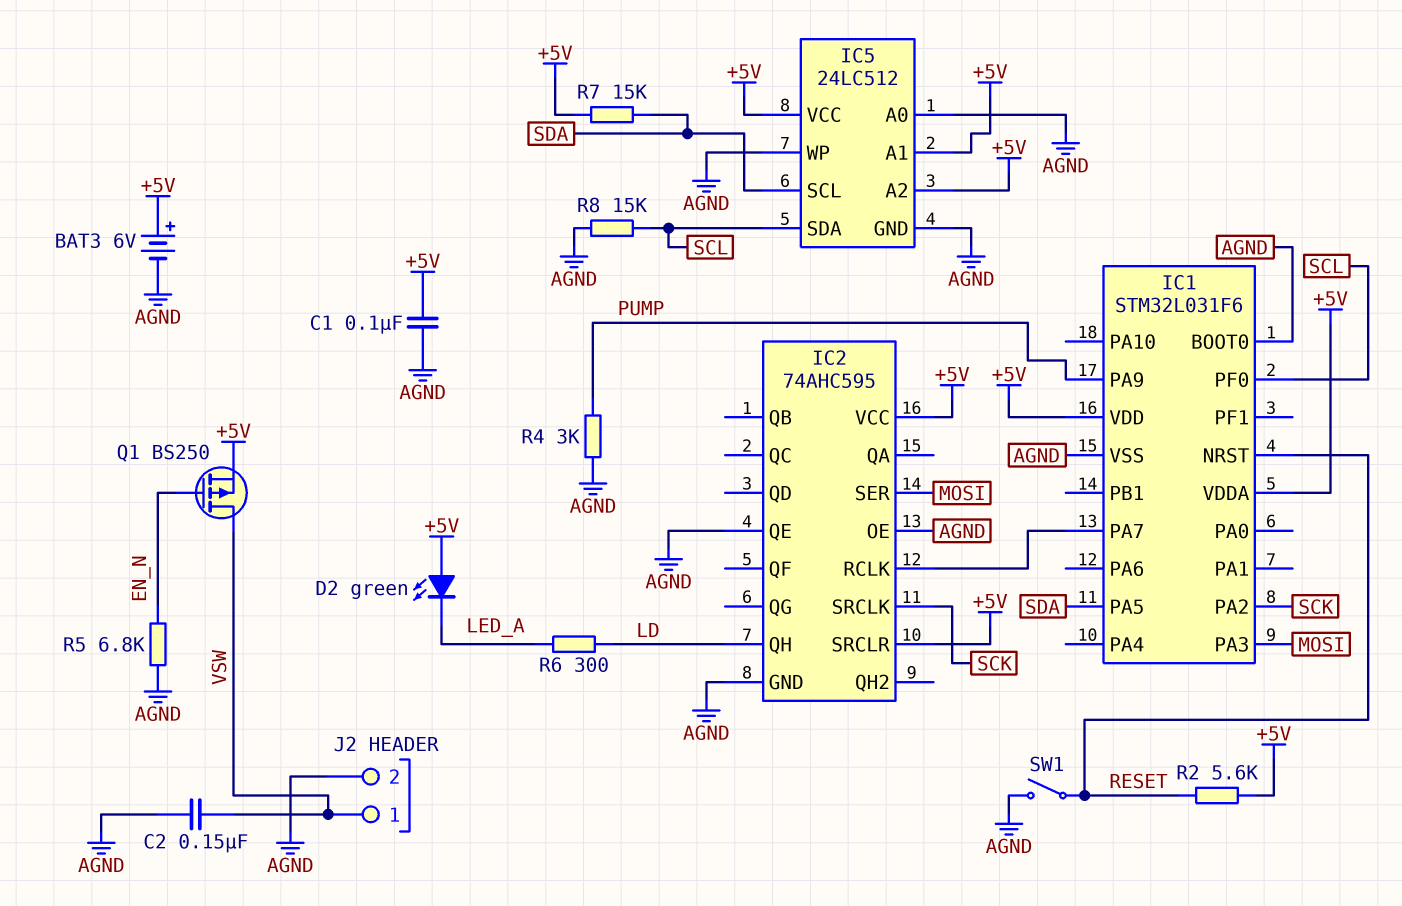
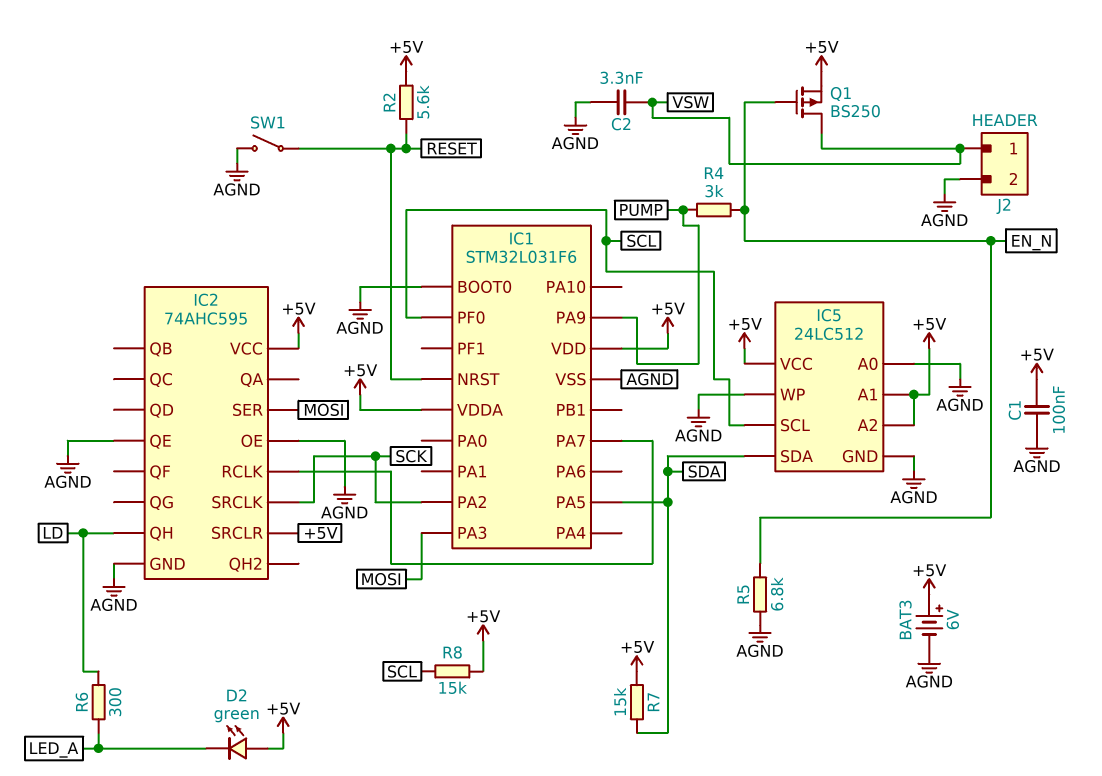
C2: 150nF (AGND, VSW) -> 3.3nF (AGND, VSW)
IC5 pin SCL: SDA -> SCL
IC5 pin SDA: SCL -> SDA
R4: 3k (AGND, PUMP) -> 3k (EN_N, PUMP)
R8: 15k (AGND, SCL) -> 15k (+5V, SCL)

